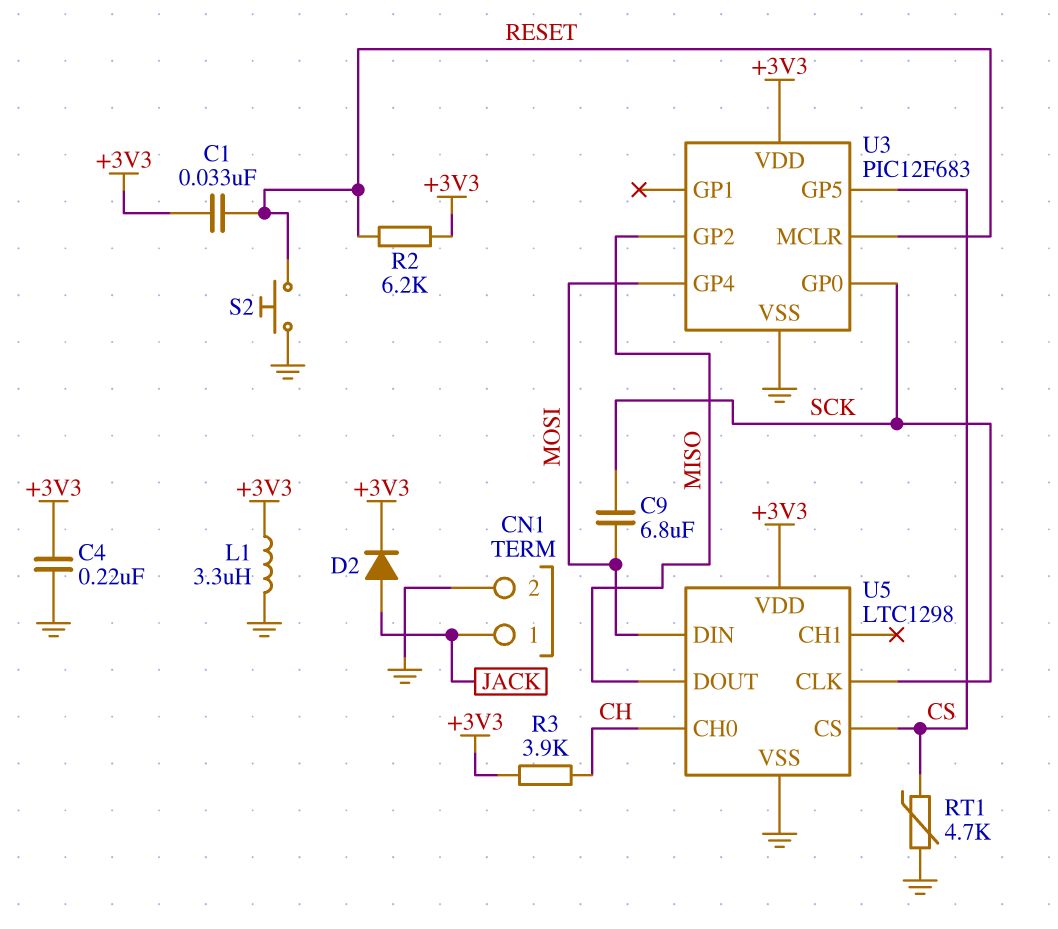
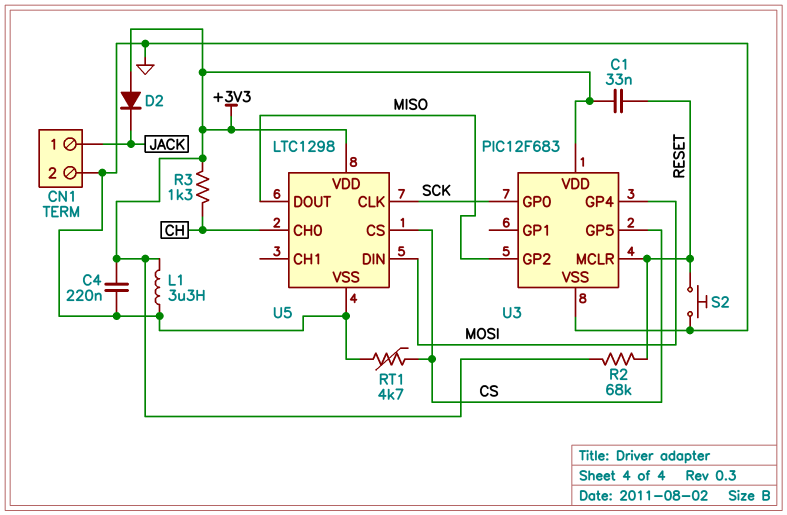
C9: 6.8uF (MOSI, SCK) -> none
D2: diode (A JACK, K +3V3) -> diode (A +3V3, K JACK)
R2: 6.2k (+3V3, RESET) -> 68k (+3V3, RESET)
R3: 3.9k (+3V3, CH) -> 1.3k (+3V3, CH)

